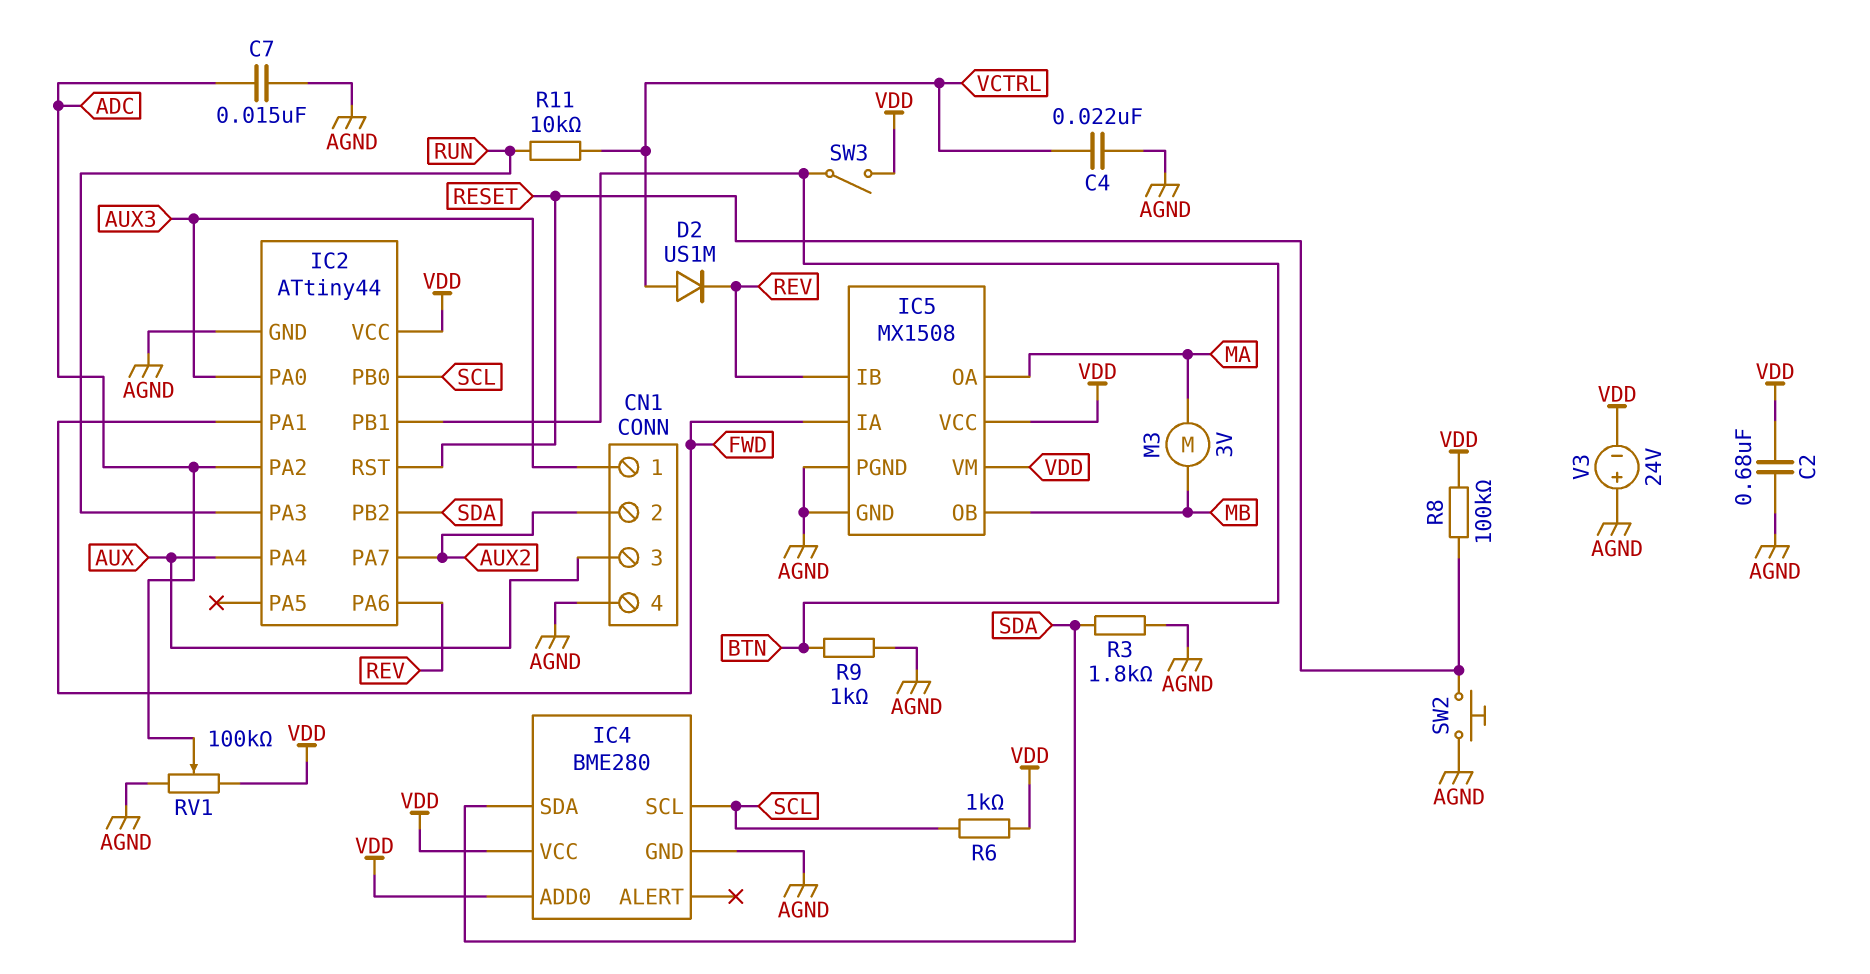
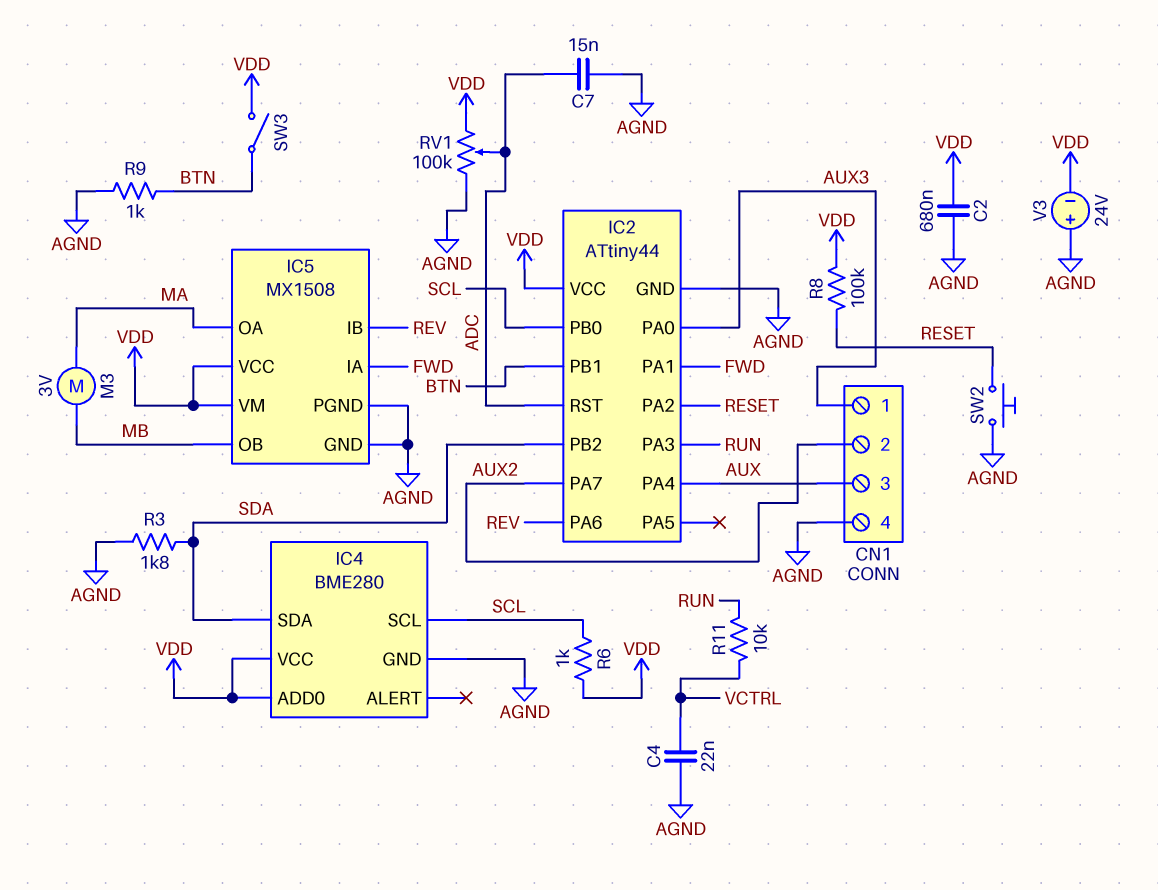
D2: diode US1M (A VCTRL, K REV) -> none
IC2 pin PA2: ADC -> RESET
IC2 pin RST: RESET -> ADC

